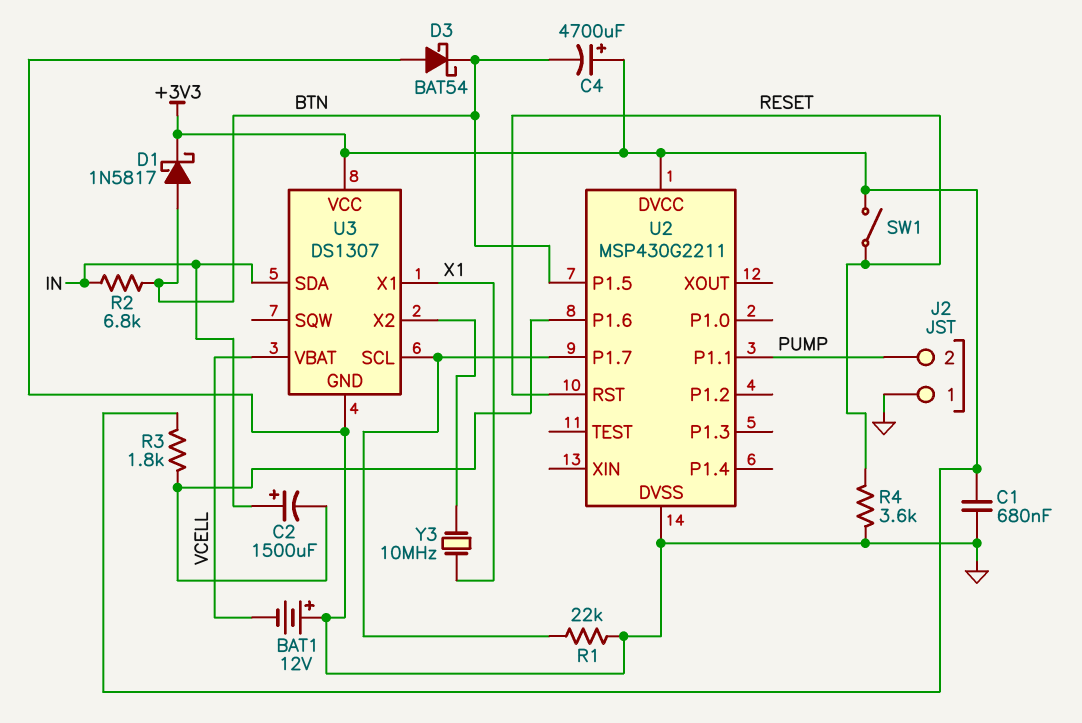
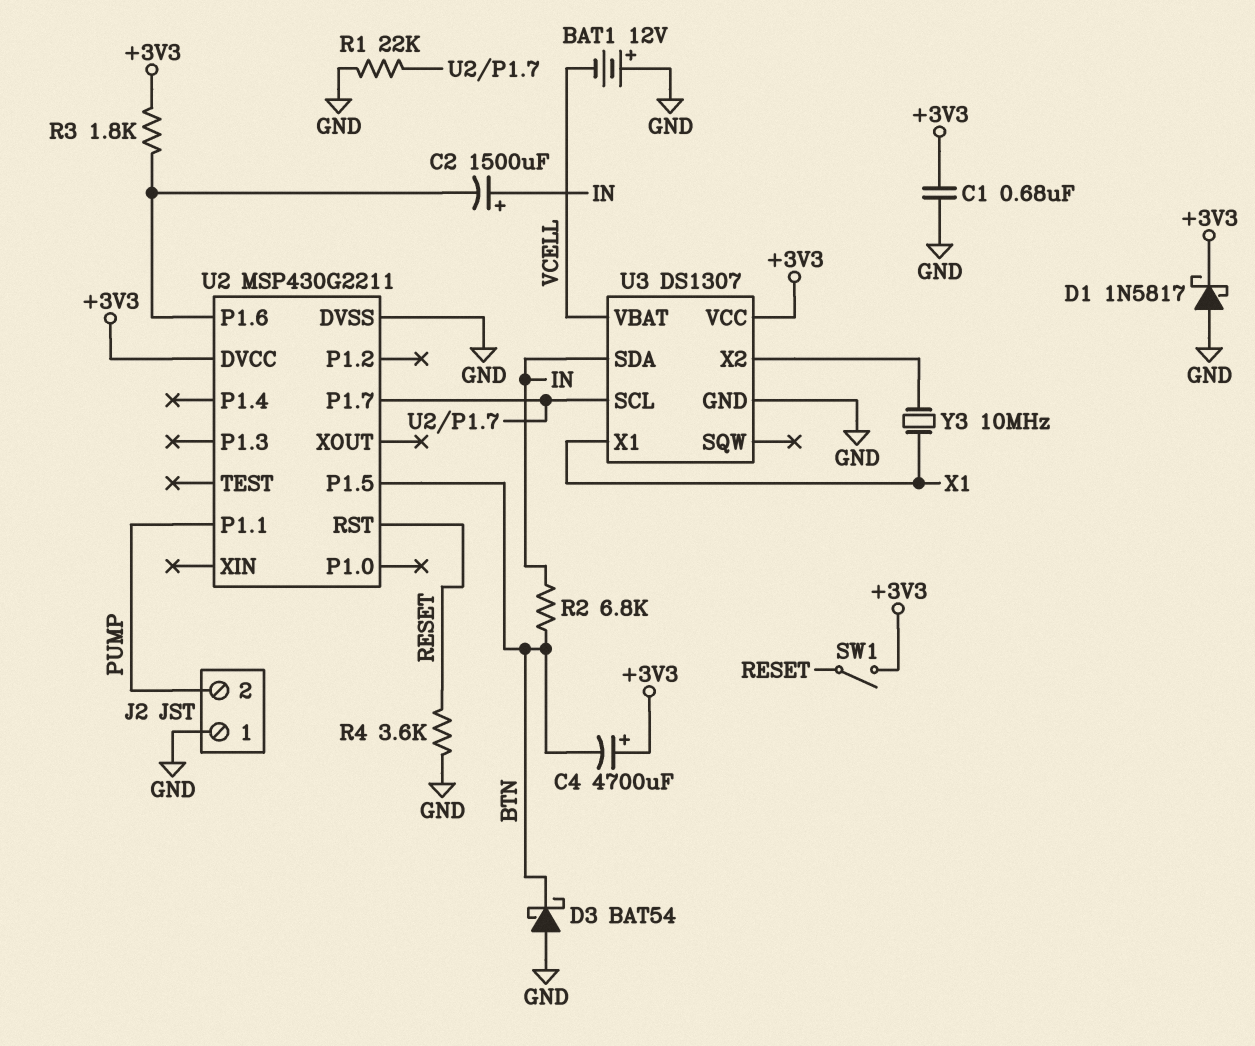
D1: schottky 1N5817 (A BTN, K +3V3) -> schottky 1N5817 (A GND, K +3V3)

